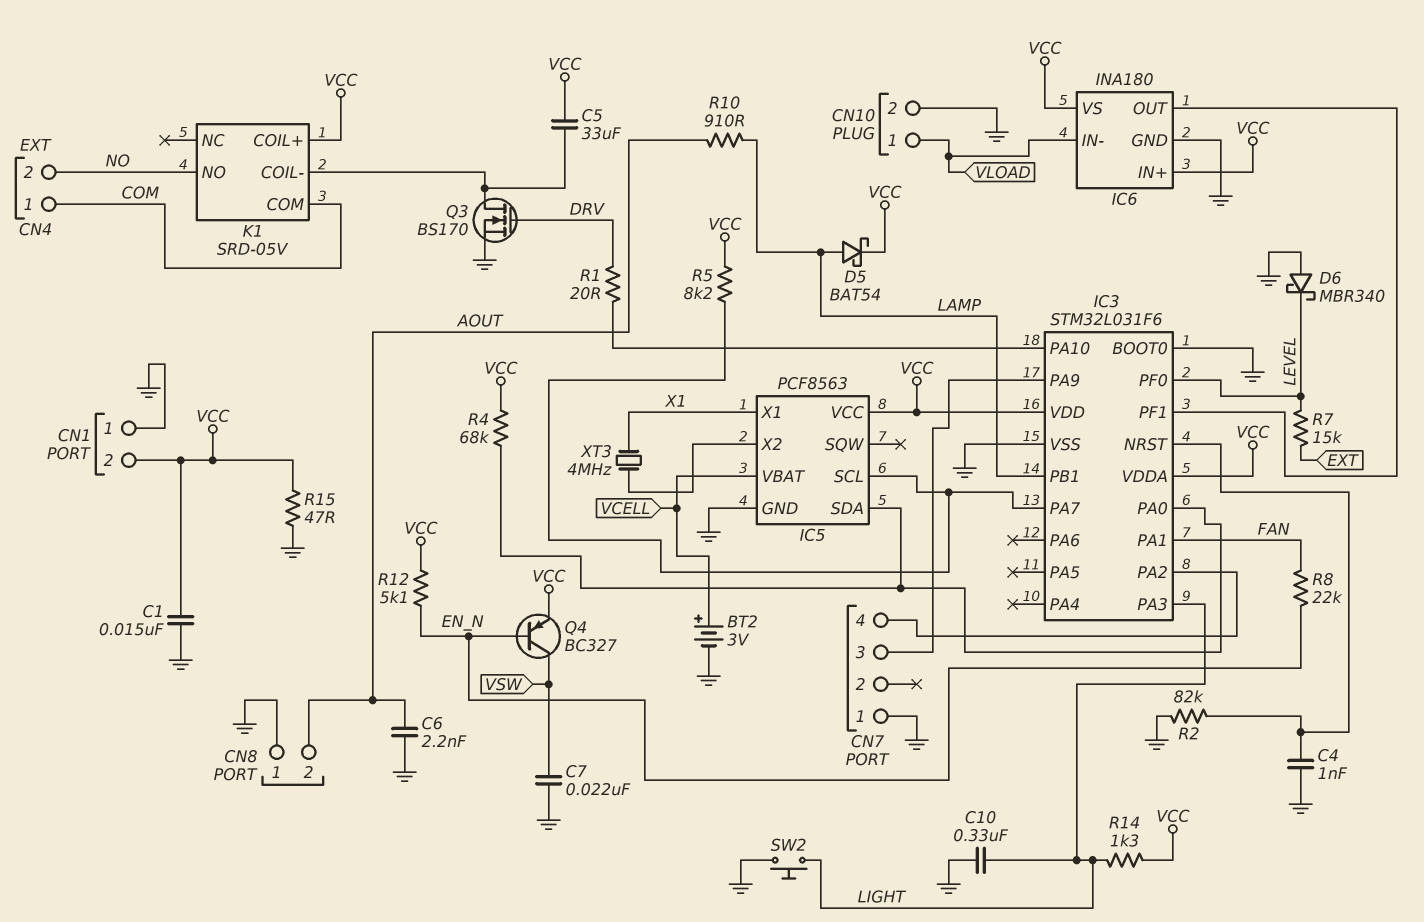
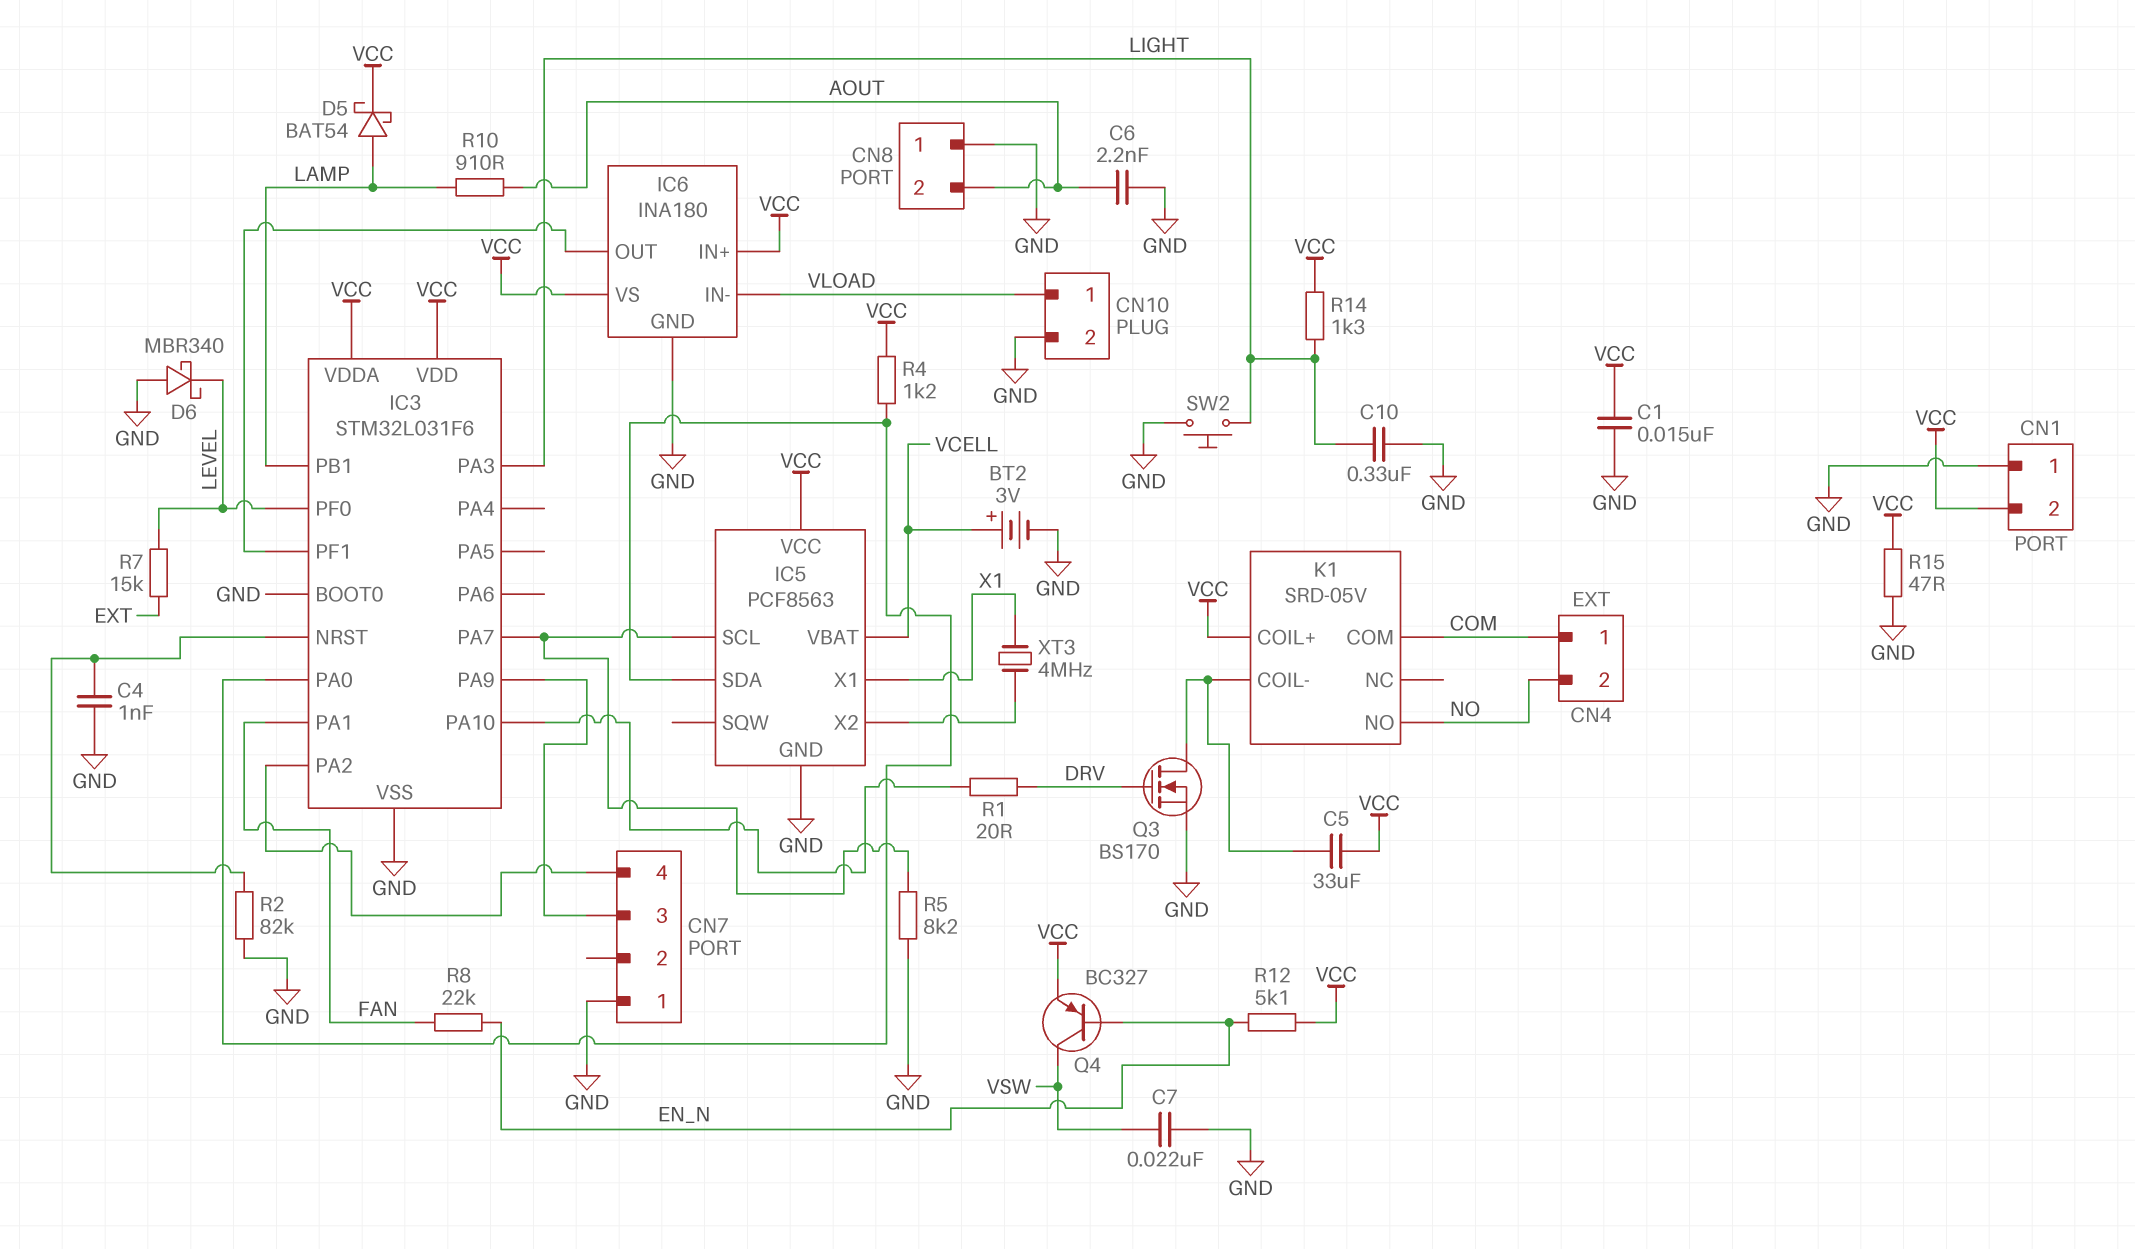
R4: 68k (IC3/PA0, VCC) -> 1.2k (IC3/PA0, VCC)
R5: 8.2k (IC3/PA7, VCC) -> 8.2k (GND, IC3/PA7)

